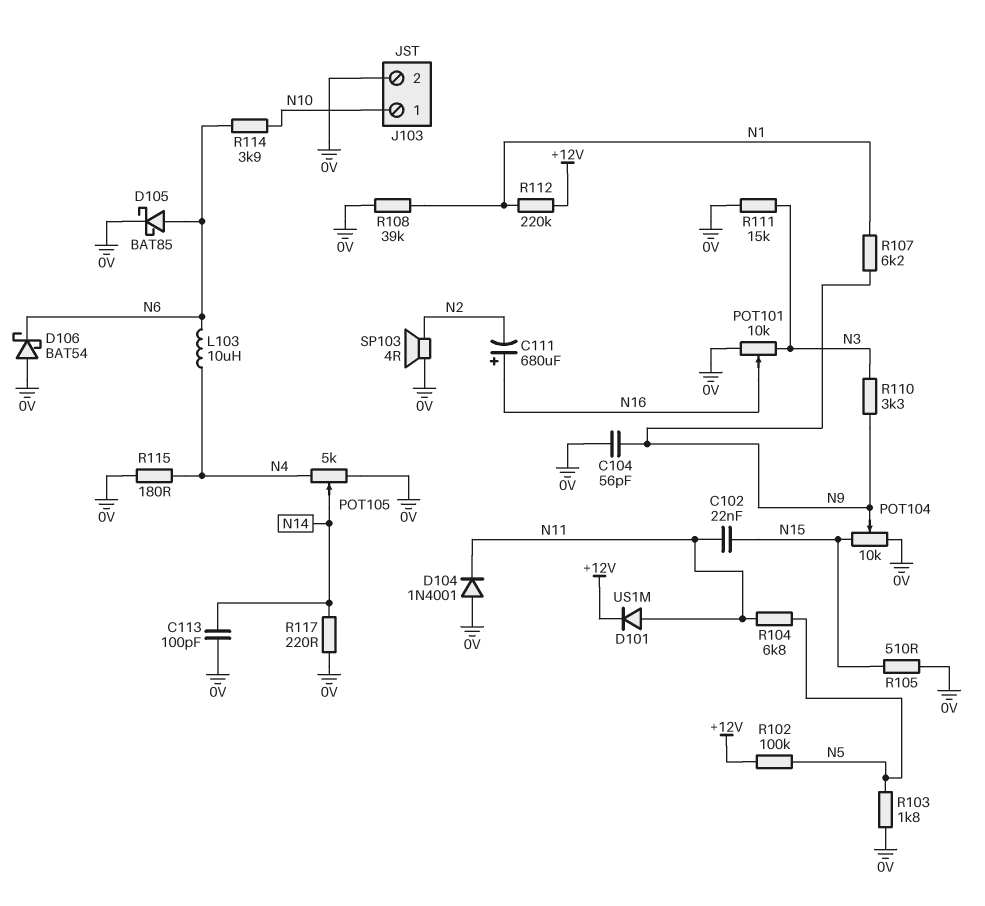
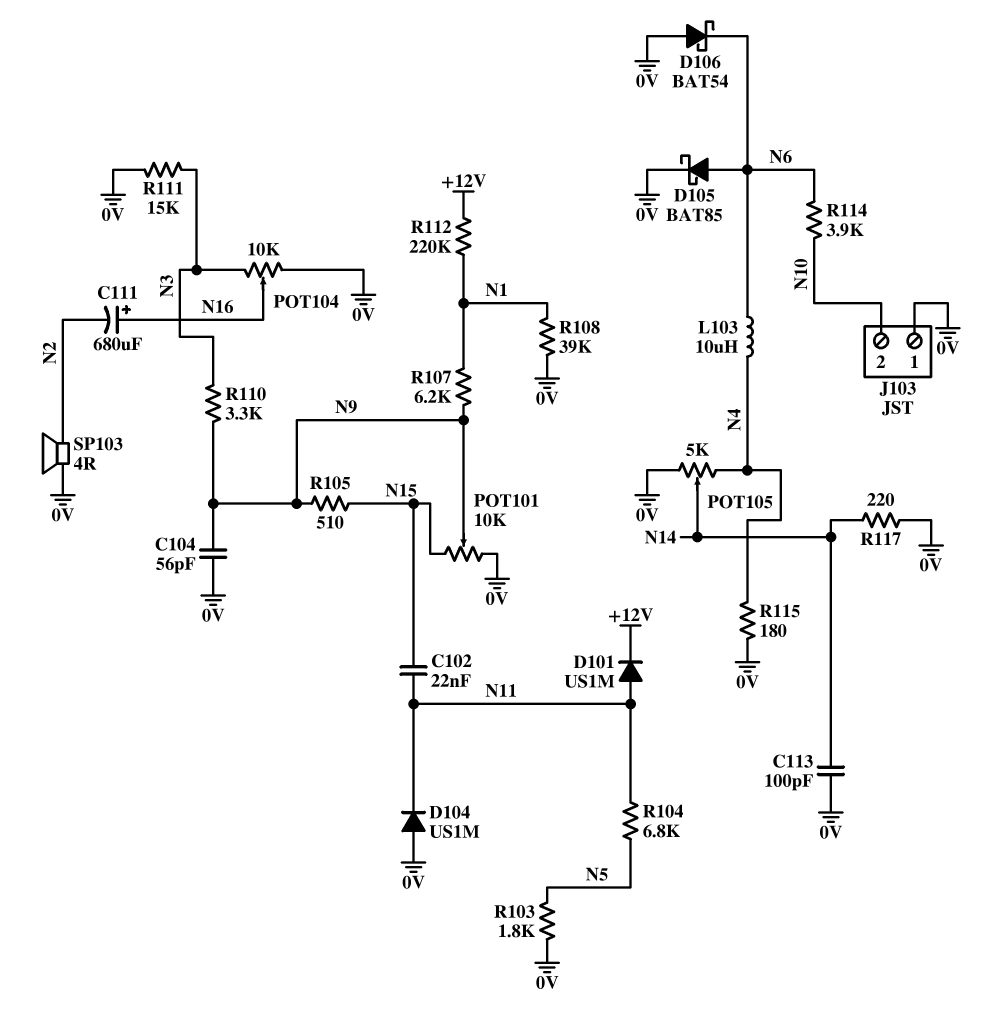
D104: diode 1N4001 (A 0V, K N11) -> diode US1M (A 0V, K N11)
J103 pin 1: N10 -> 0V
J103 pin 2: 0V -> N10
POT101: 10k (0V, N3, wiper N16) -> 10k (0V, N15, wiper N9)
POT104: 10k (0V, N15, wiper N9) -> 10k (0V, N3, wiper N16)
R102: 100k (+12V, N5) -> none
R105: 510 (0V, N15) -> 510 (N9, N15)

